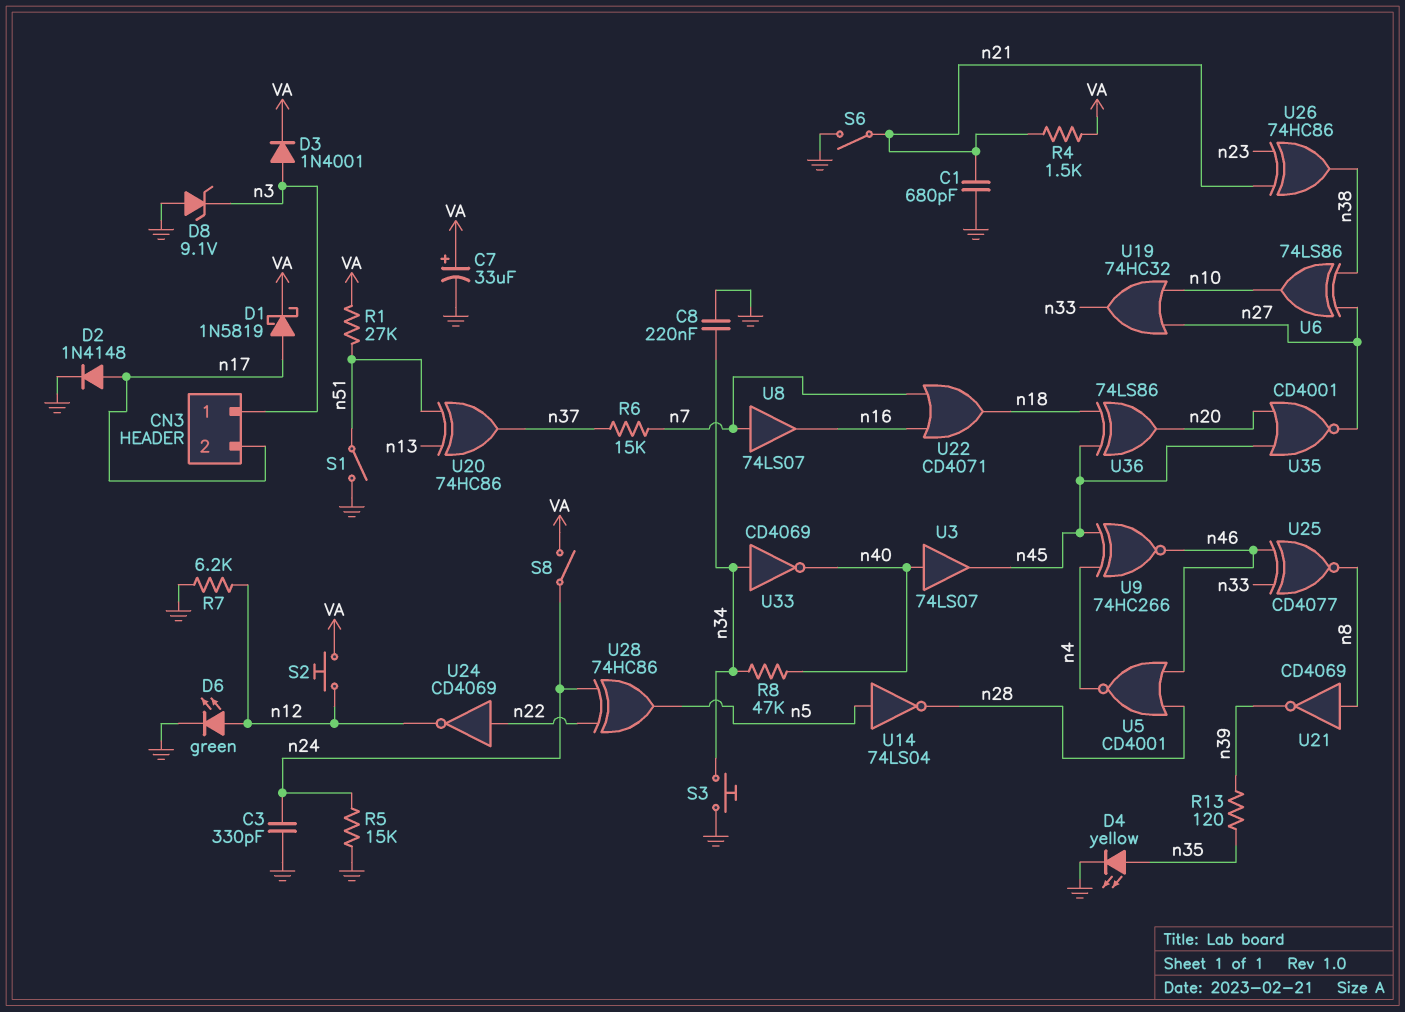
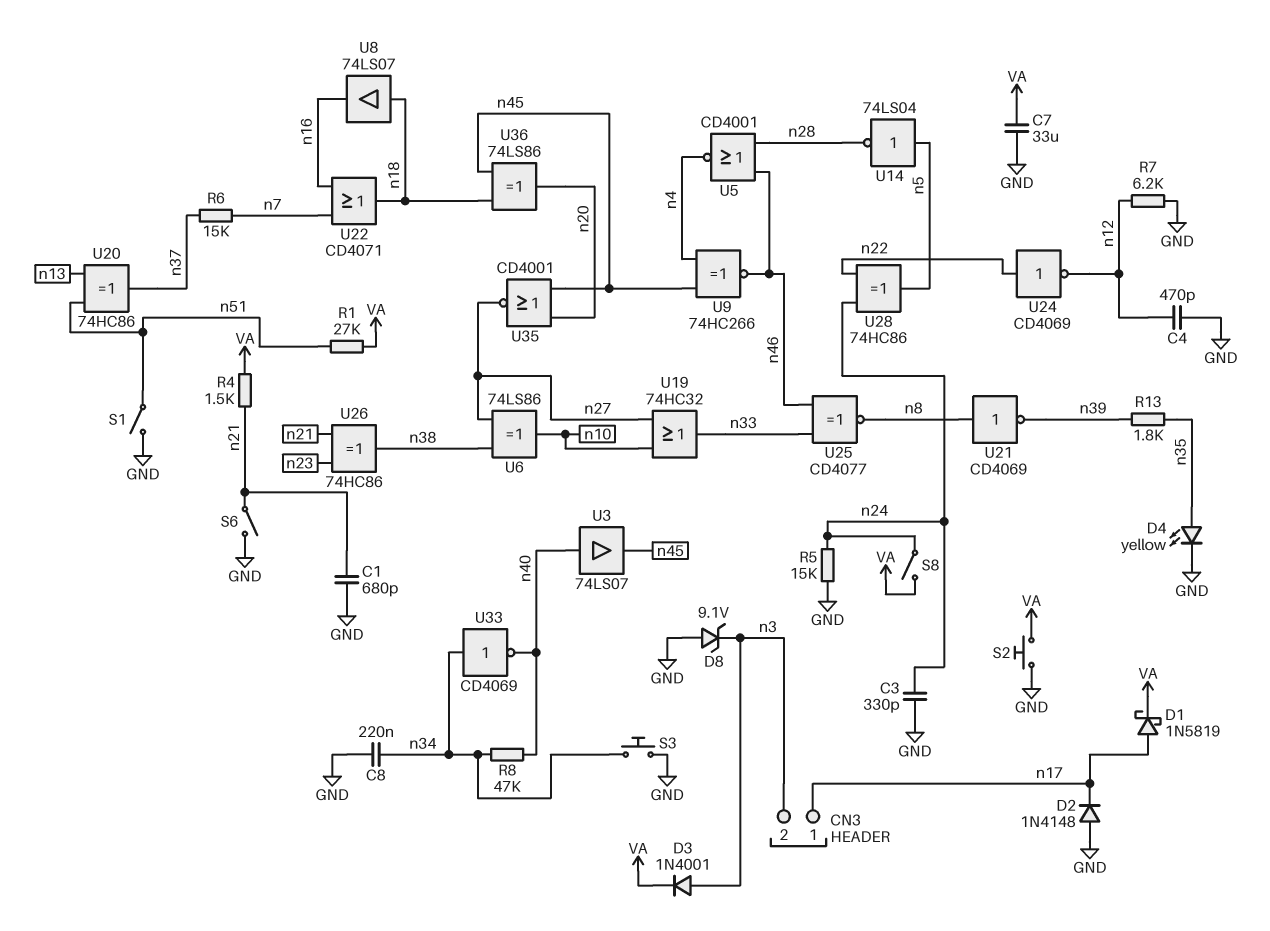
C4: none -> 470pF (GND, n12)
C7: 33uF (plus VA, minus GND) -> 33uF (GND, VA)
CN3 pin 1: n3 -> n17
CN3 pin 2: n17 -> n3
D2: diode 1N4148 (A n17, K GND) -> diode 1N4148 (A GND, K n17)
D6: LED green (A n12, K GND) -> none
R13: 120 (n35, n39) -> 1.8k (n35, n39)
S2: button (VA, n12) -> button (GND, VA)
U8: buffer 74LS07 (in n7, out n16) -> buffer 74LS07 (in n18, out n16)

